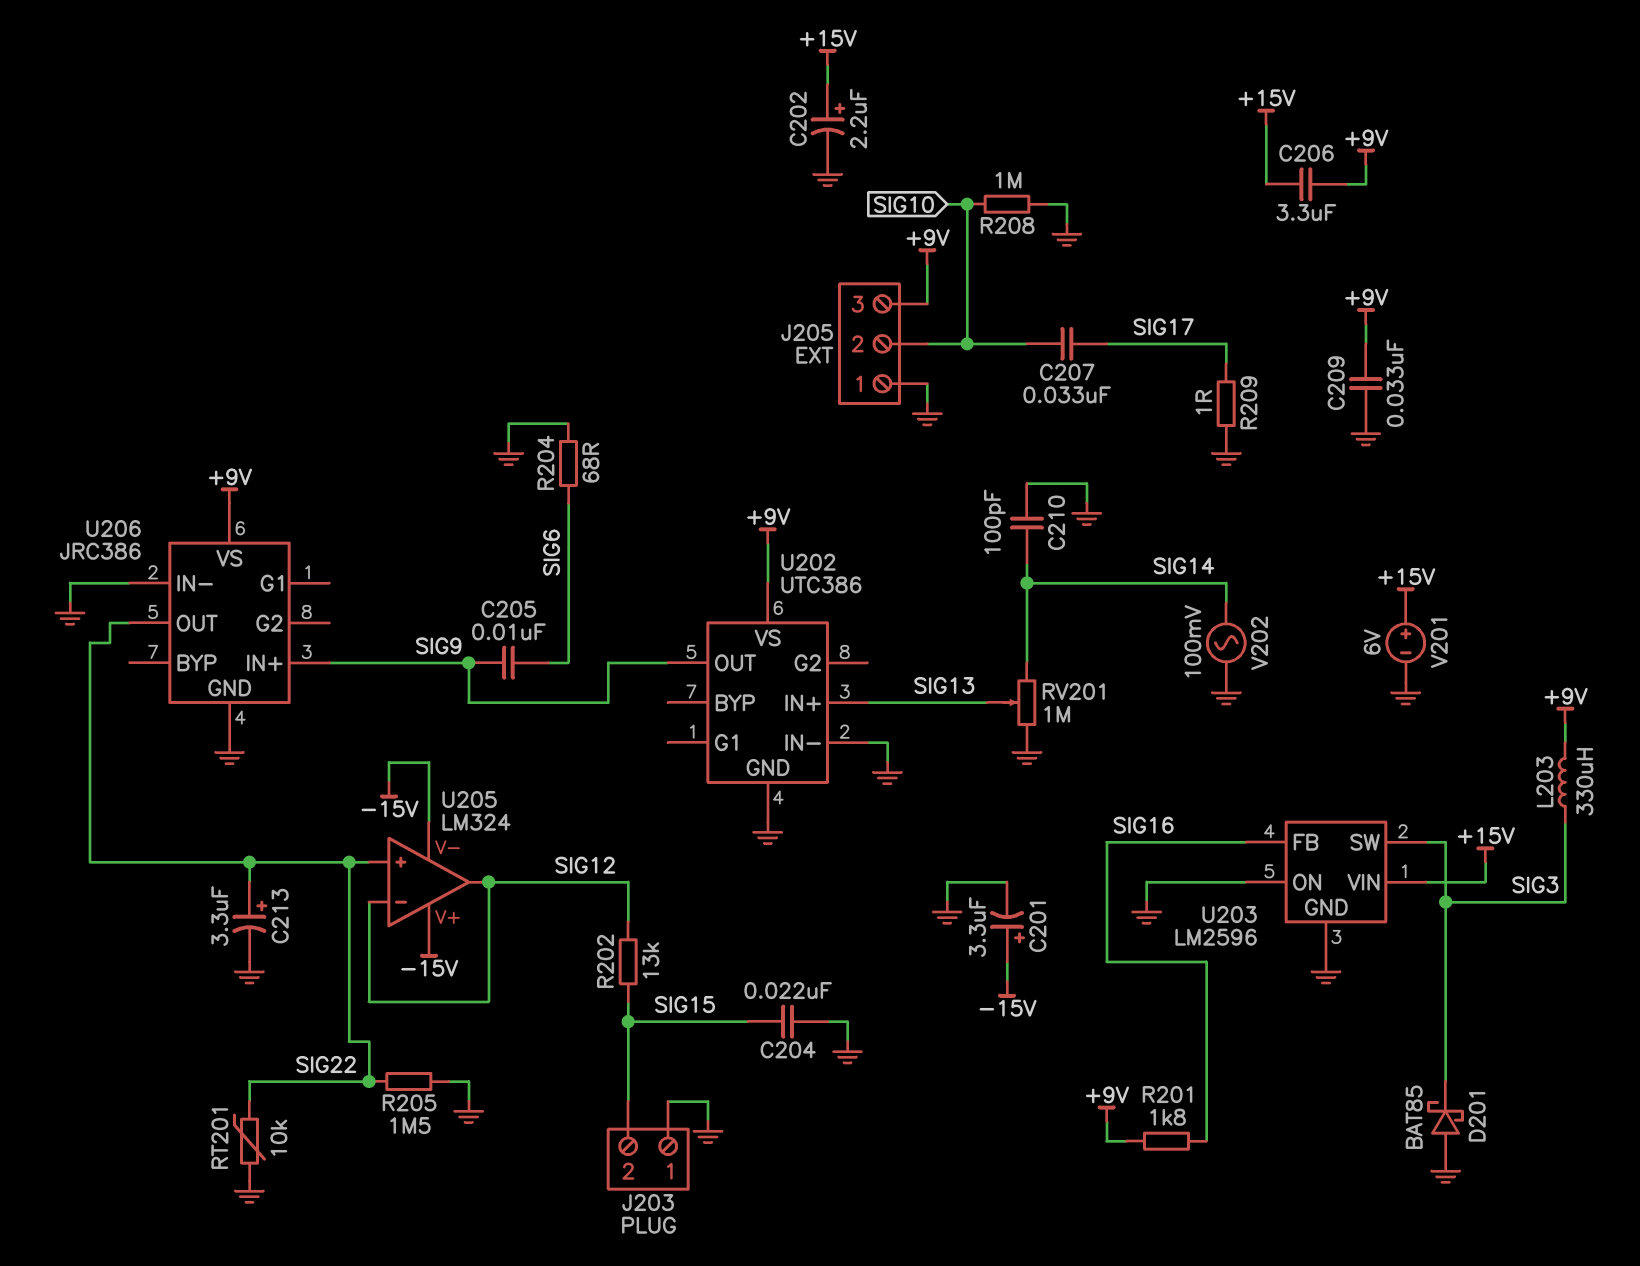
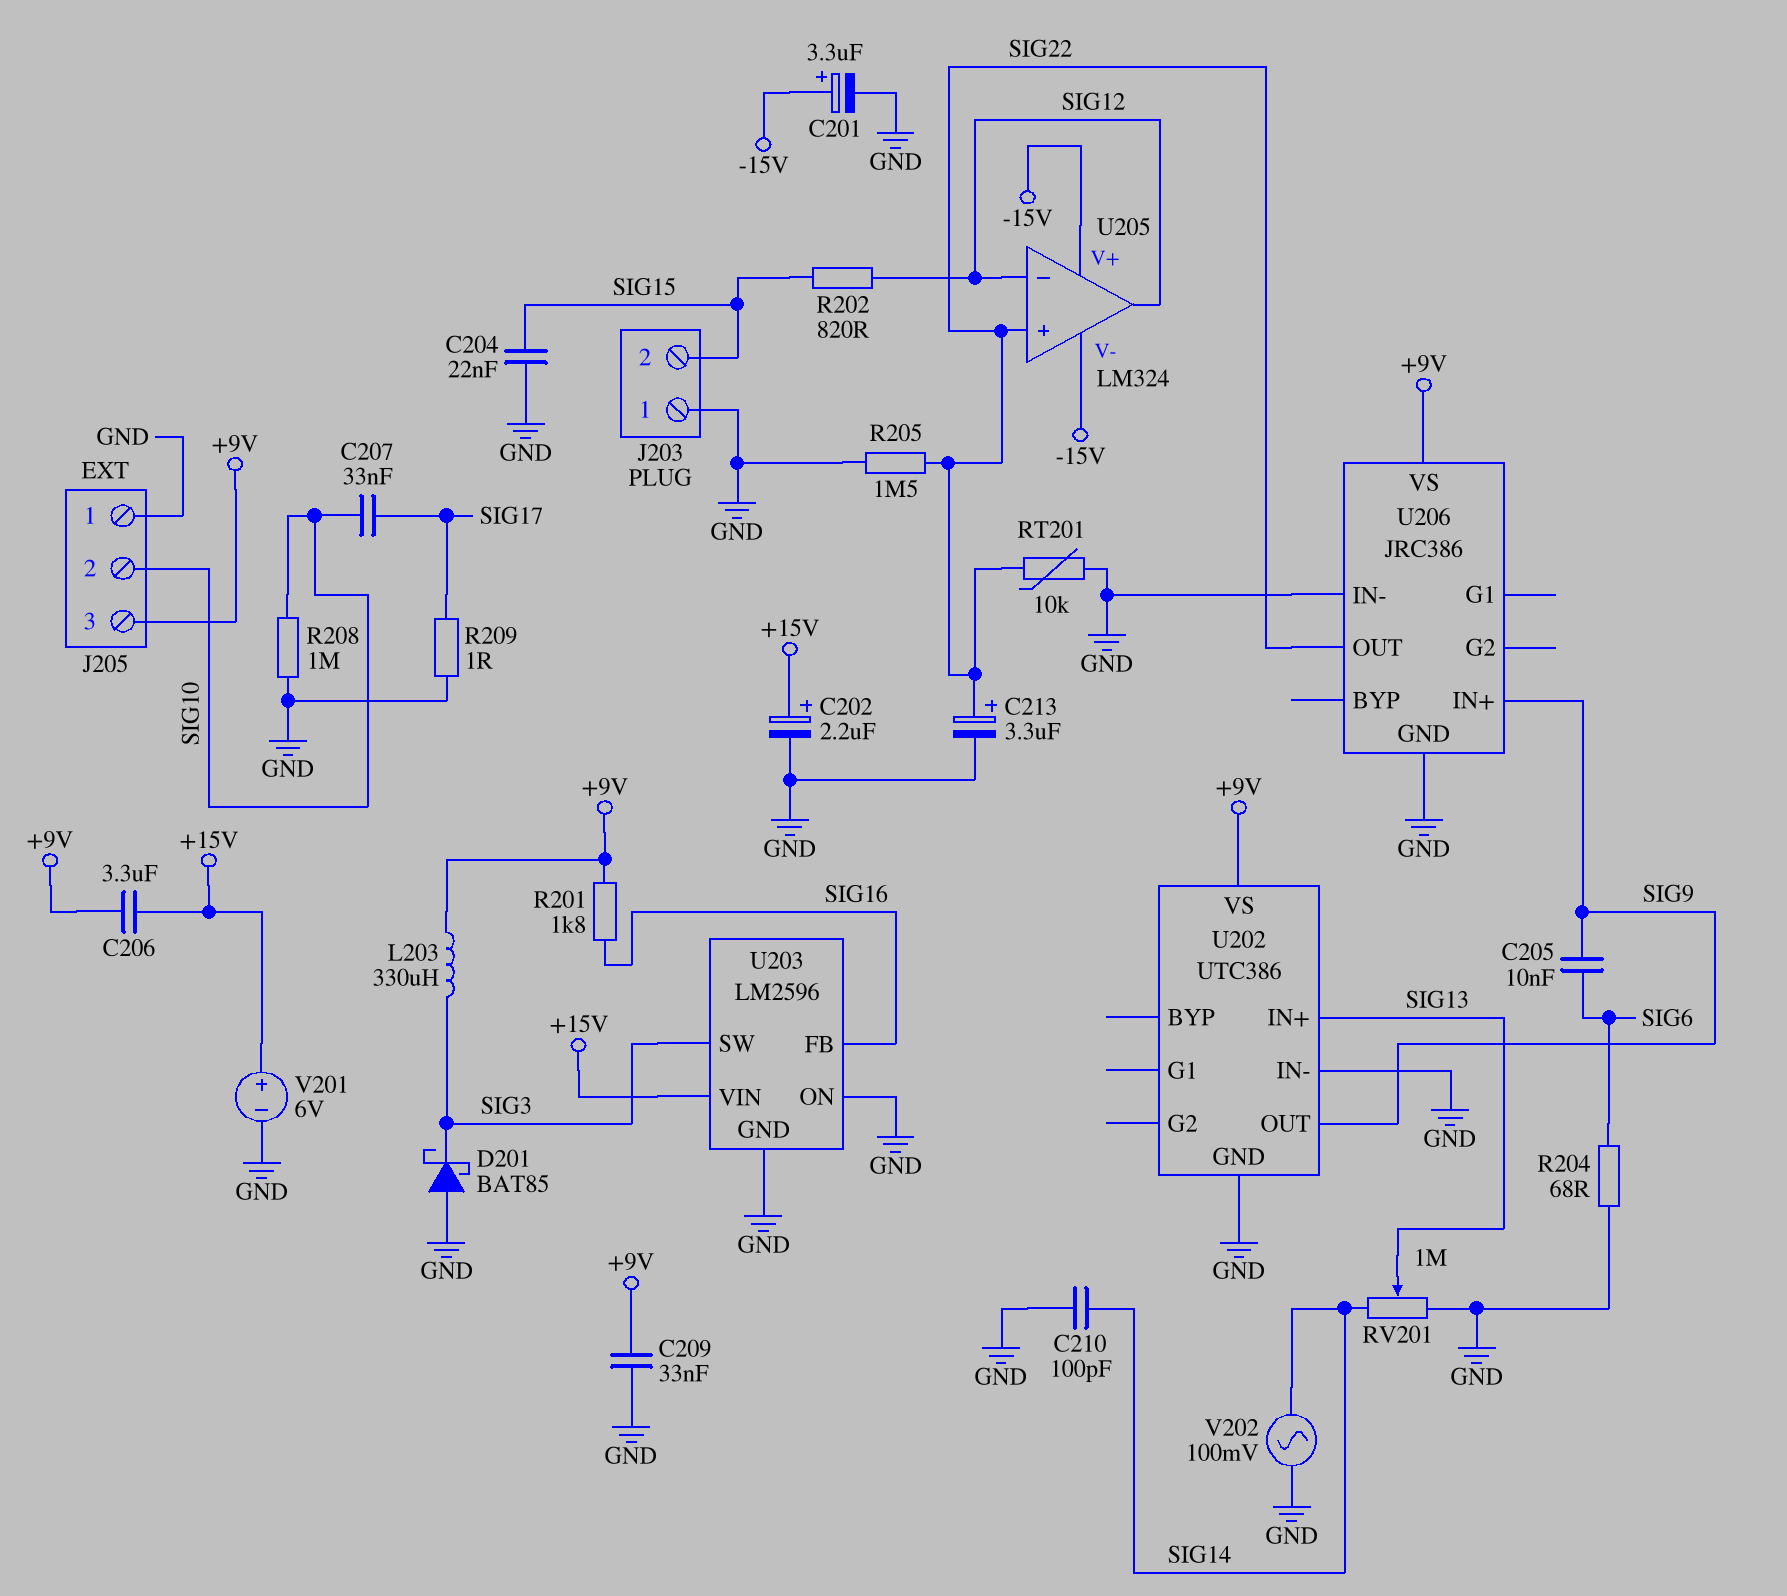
R202: 13k (SIG12, SIG15) -> 820 (SIG12, SIG15)

